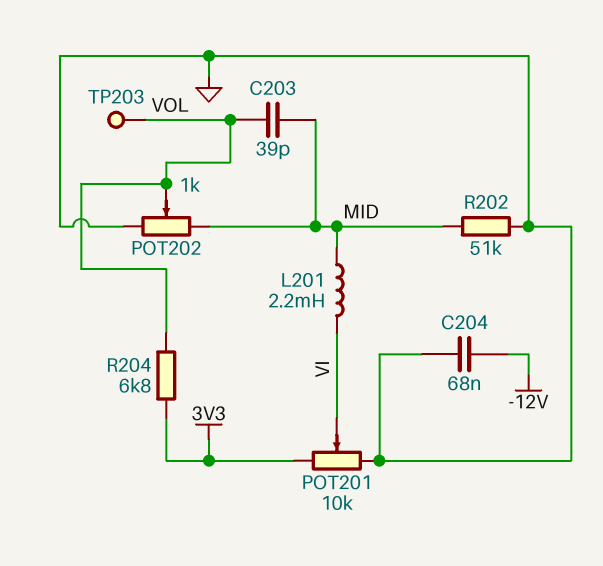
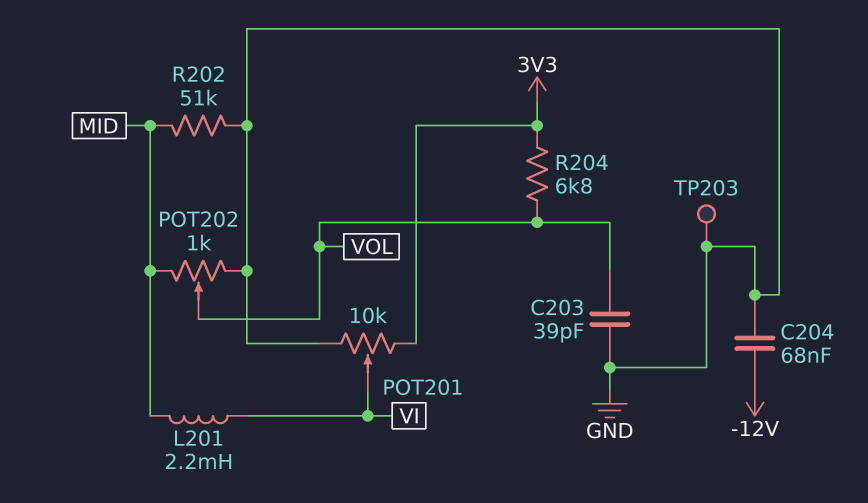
C203: 39pF (MID, VOL) -> 39pF (GND, VOL)
TP203: test point (VOL) -> test point (GND)

